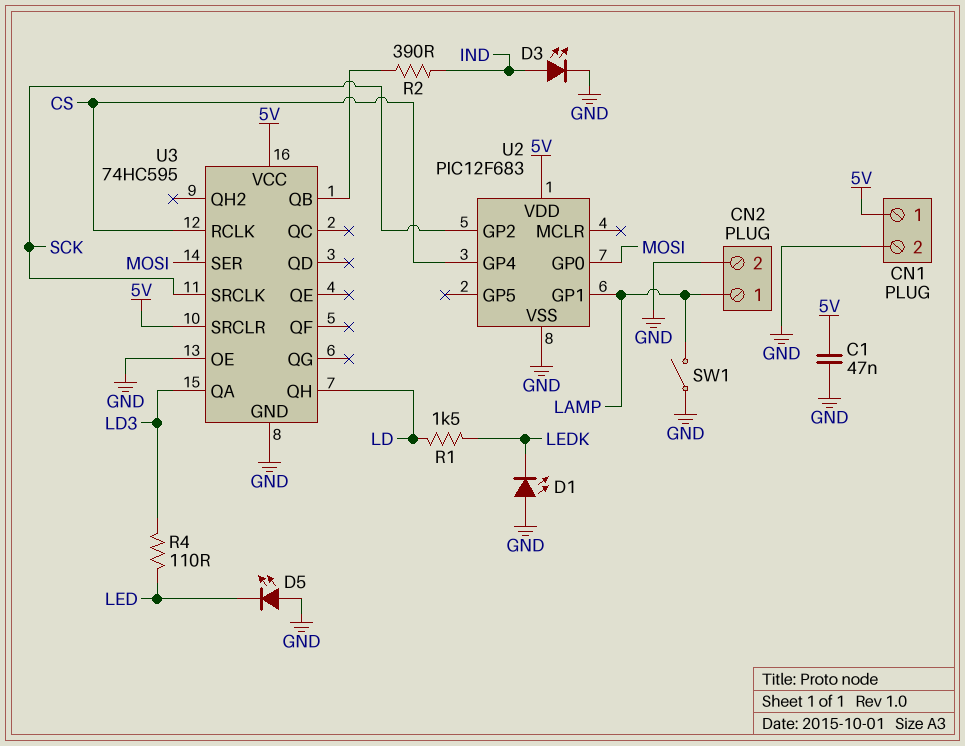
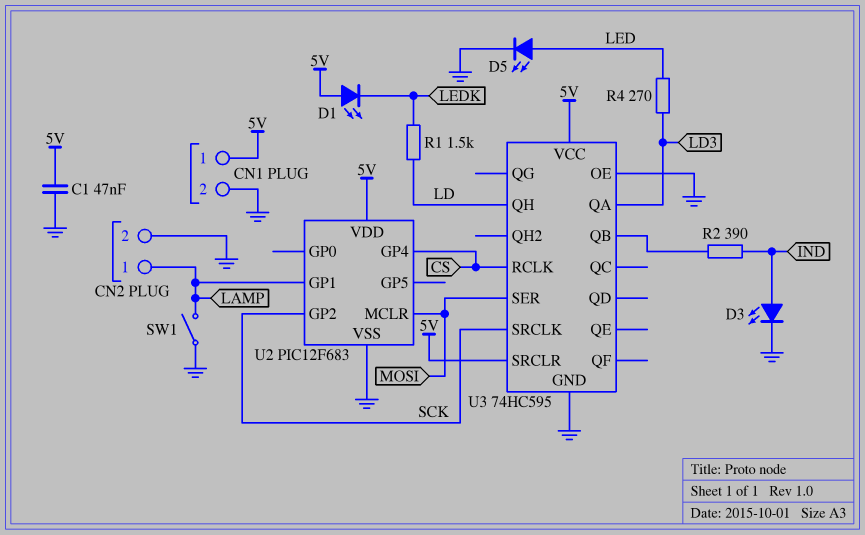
D1: LED (A GND, K LEDK) -> LED (A 5V, K LEDK)
D5: LED (A GND, K LED) -> LED (A LED, K GND)
R4: 110 (LD3, LED) -> 270 (LD3, LED)
U2 pin GP0: MOSI -> none
U2 pin MCLR: none -> MOSI

